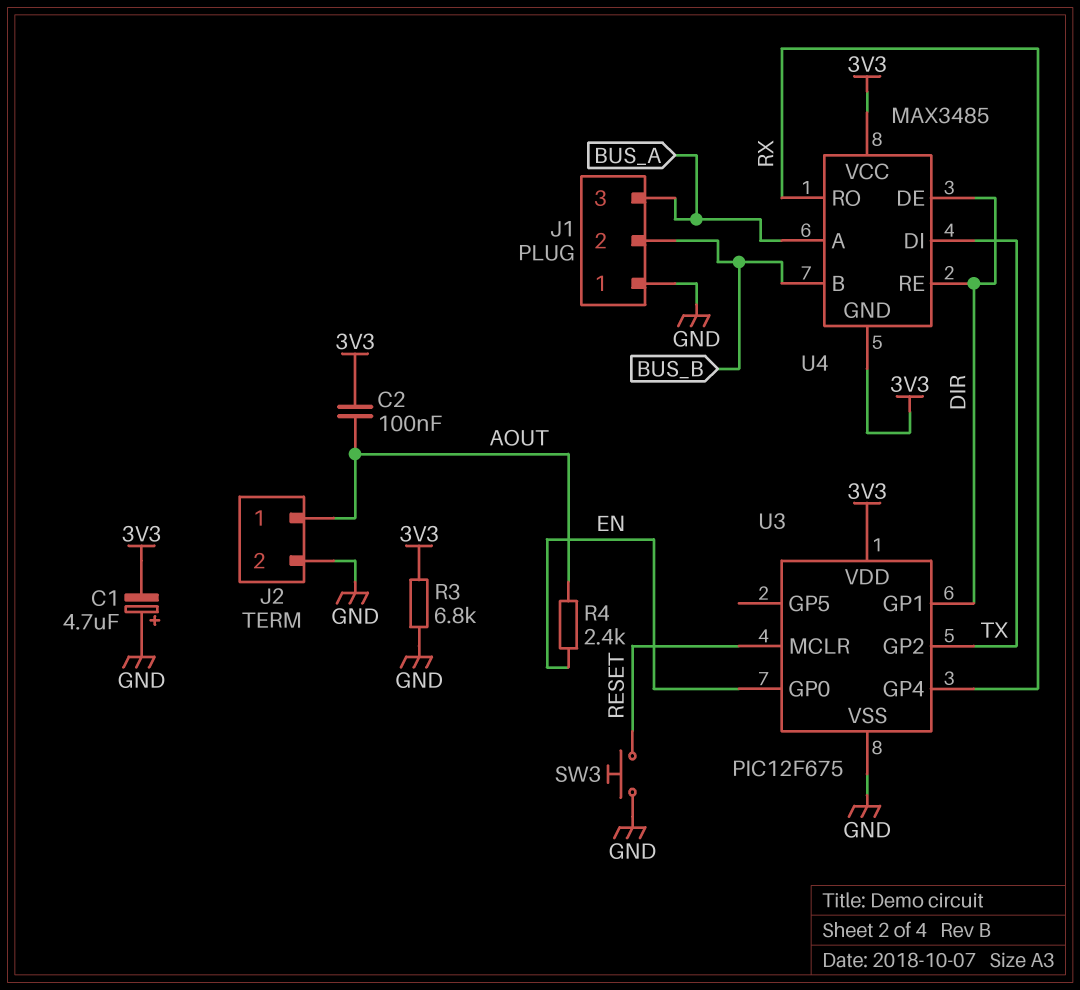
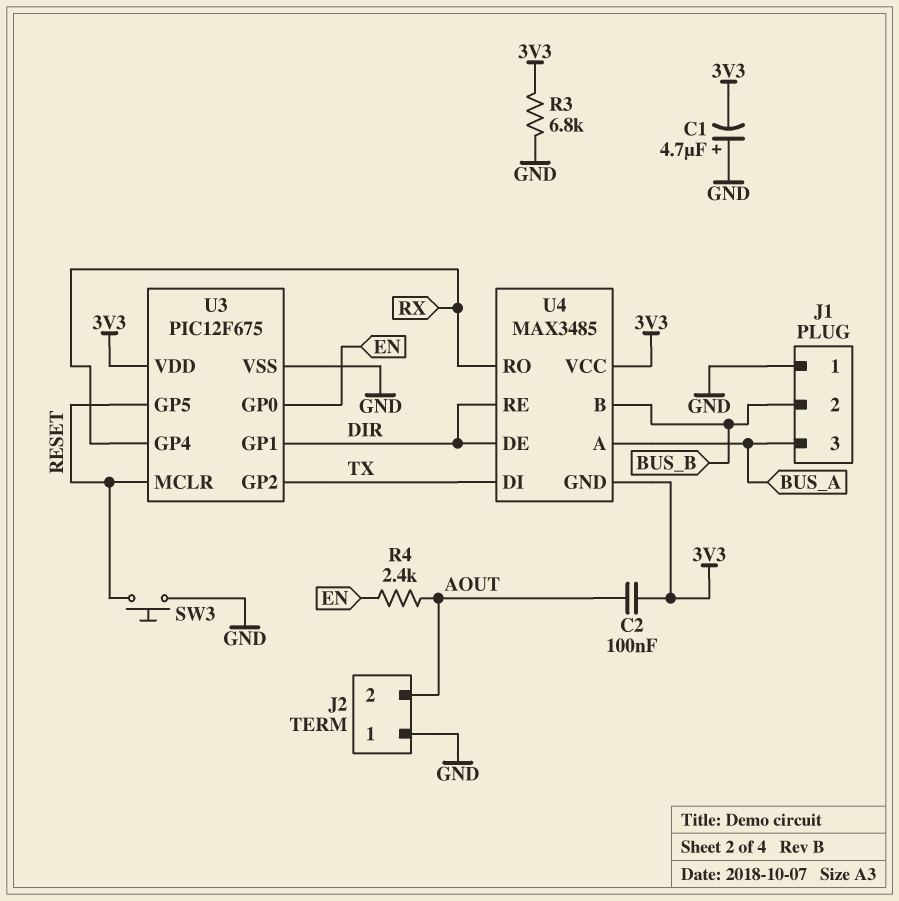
J2 pin 1: AOUT -> GND
J2 pin 2: GND -> AOUT
U3 pin GP5: none -> RESET

